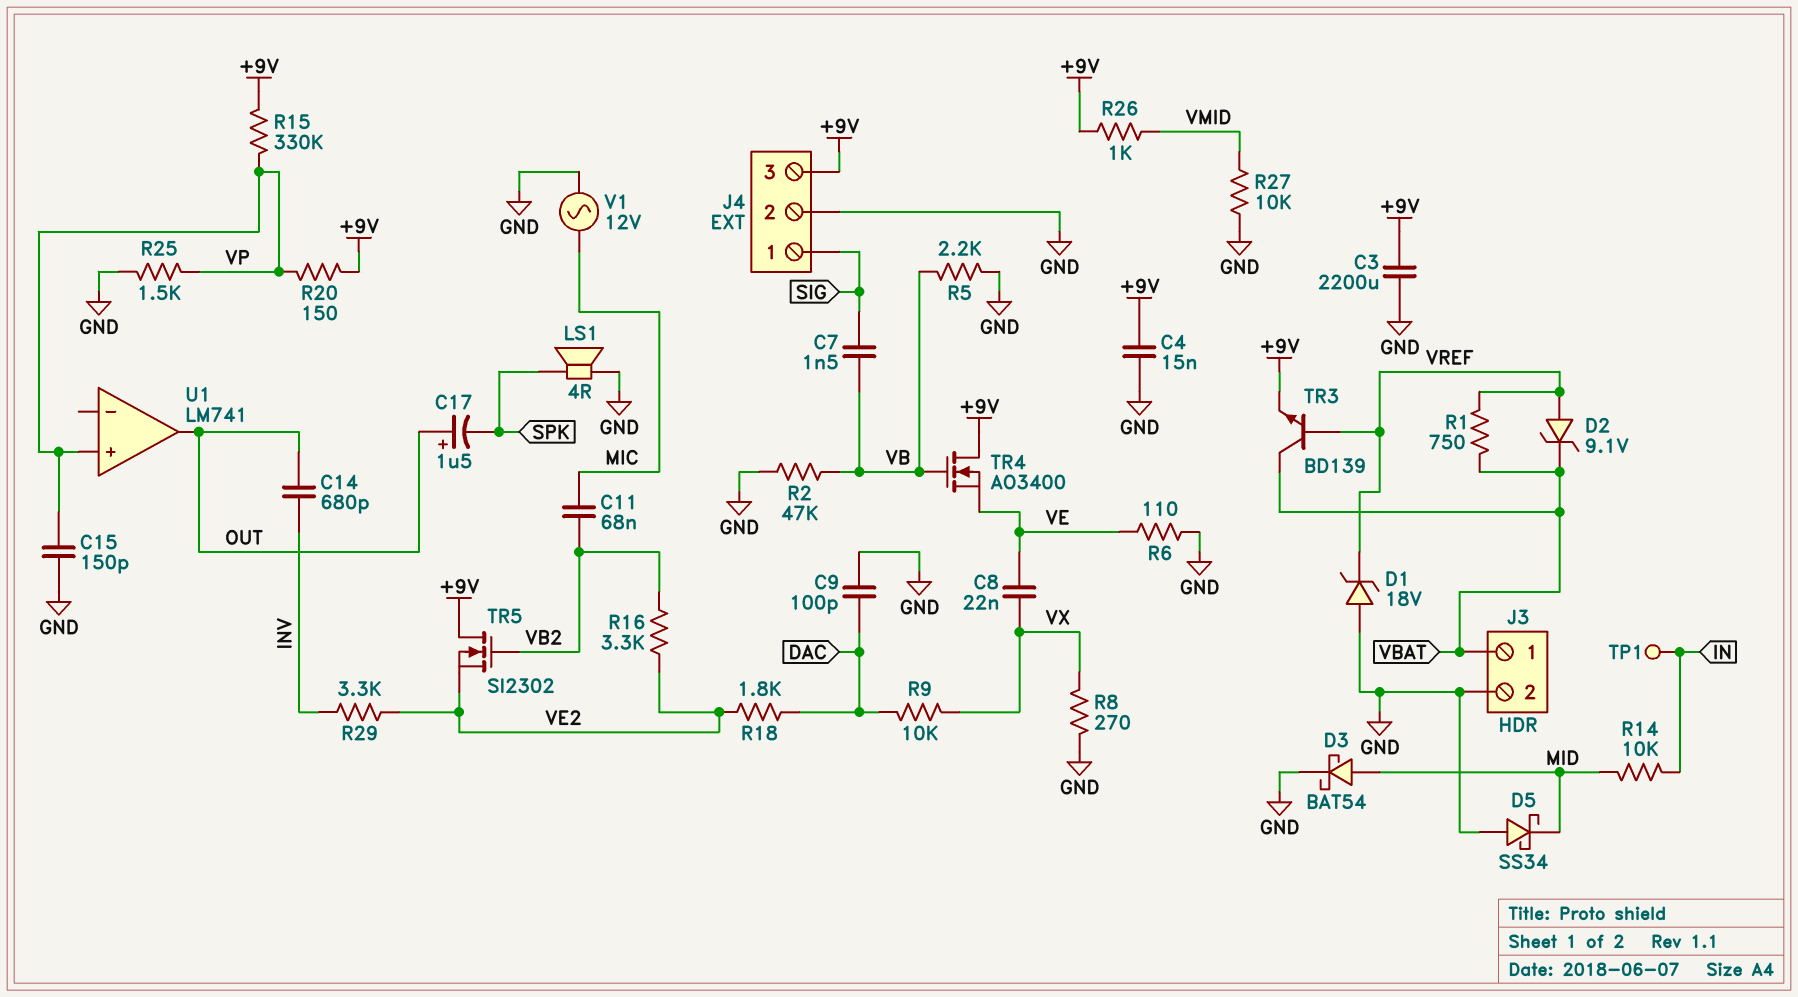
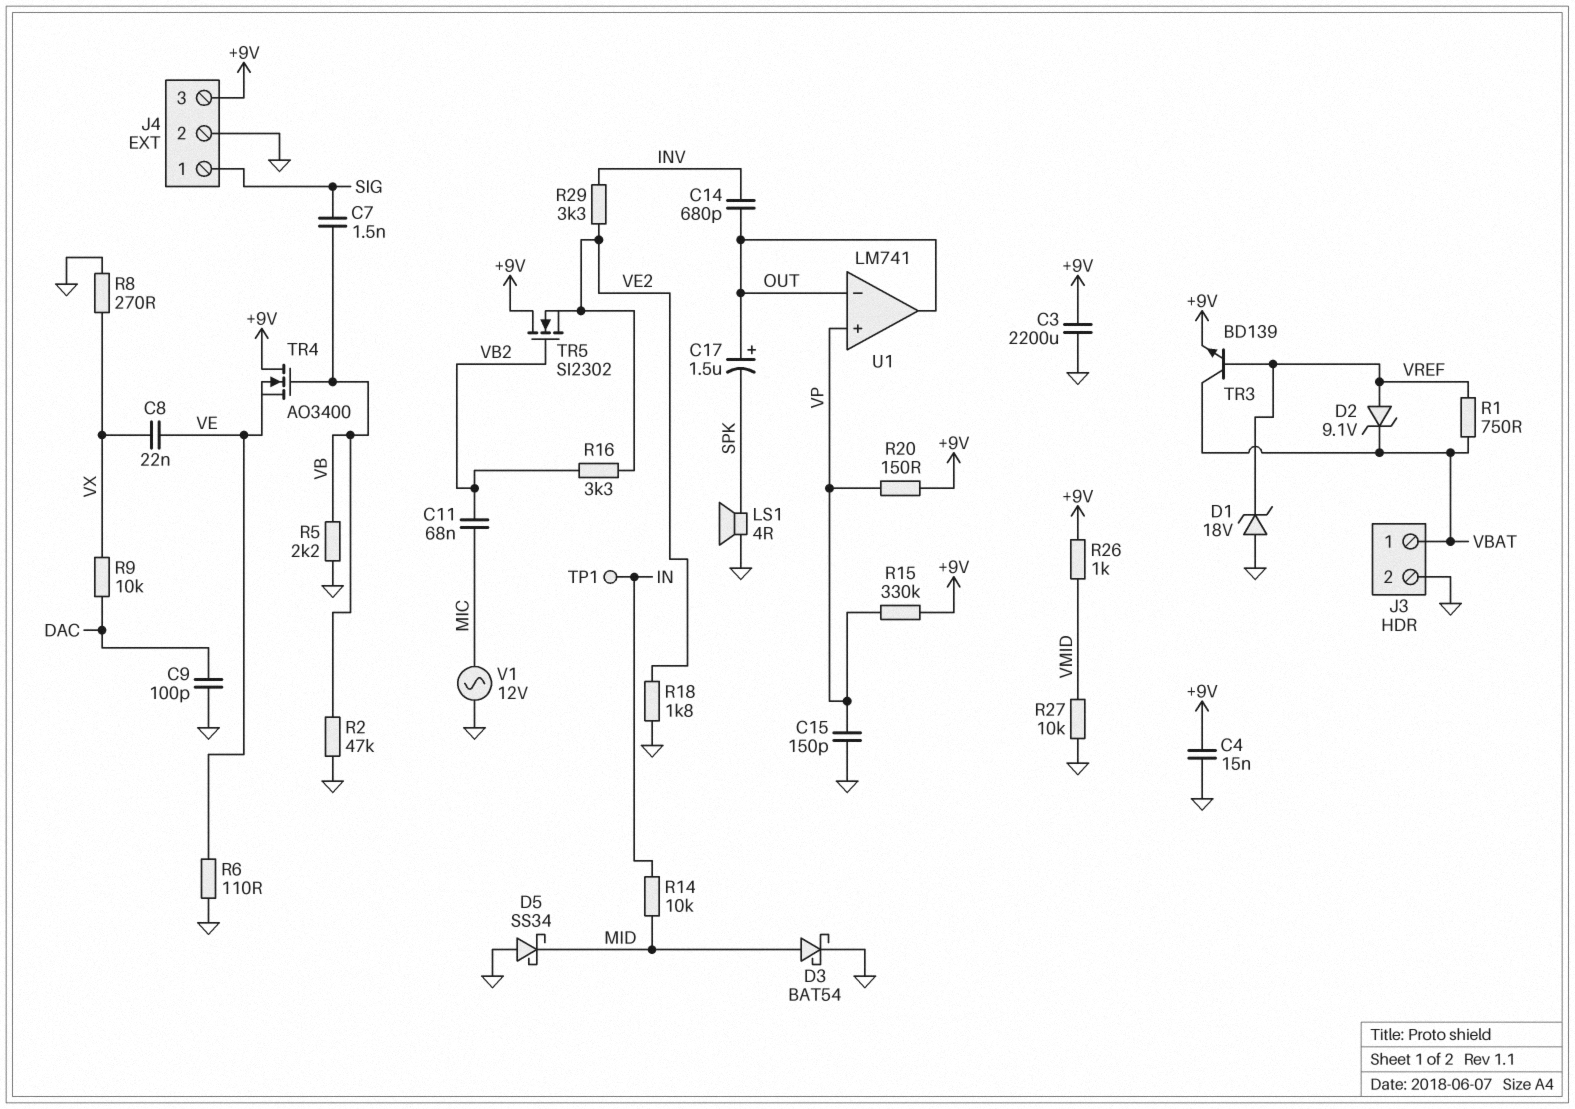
R18: 1.8k (DAC, VE2) -> 1.8k (GND, VE2)
R25: 1.5k (GND, VP) -> none
U1 pin in-: none -> OUT

